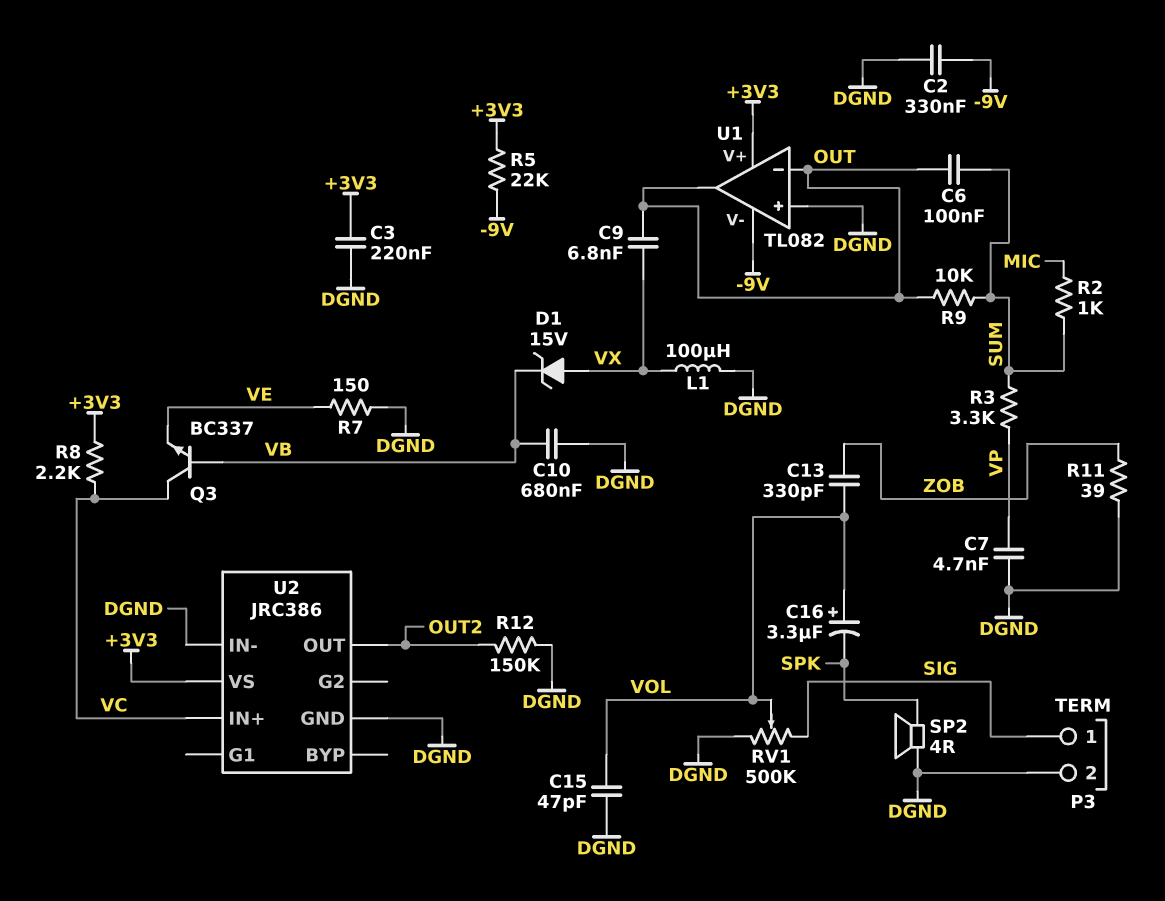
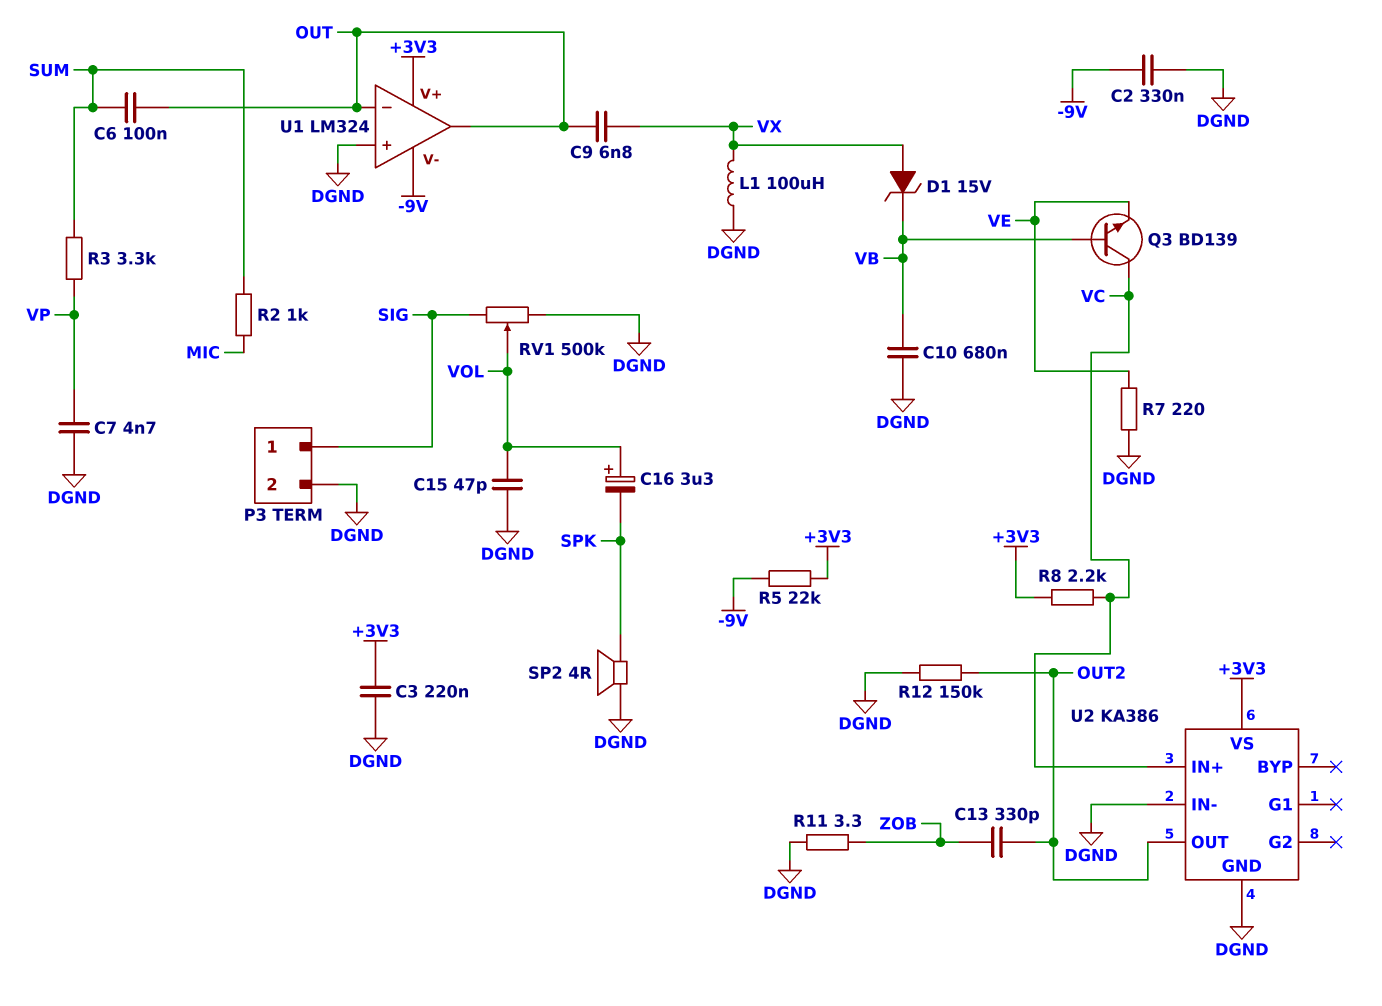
C13: 330pF (VOL, ZOB) -> 330pF (OUT2, ZOB)
Q3: NPN BC337 (B VB, C VC, E VE) -> NPN BD139 (B VB, C VC, E VE)
R7: 150 (DGND, VE) -> 220 (DGND, VE)
R9: 10k (OUT, SUM) -> none
R11: 39 (DGND, ZOB) -> 3.3 (DGND, ZOB)
U1: TL082 -> LM324
U2: JRC386 -> KA386

